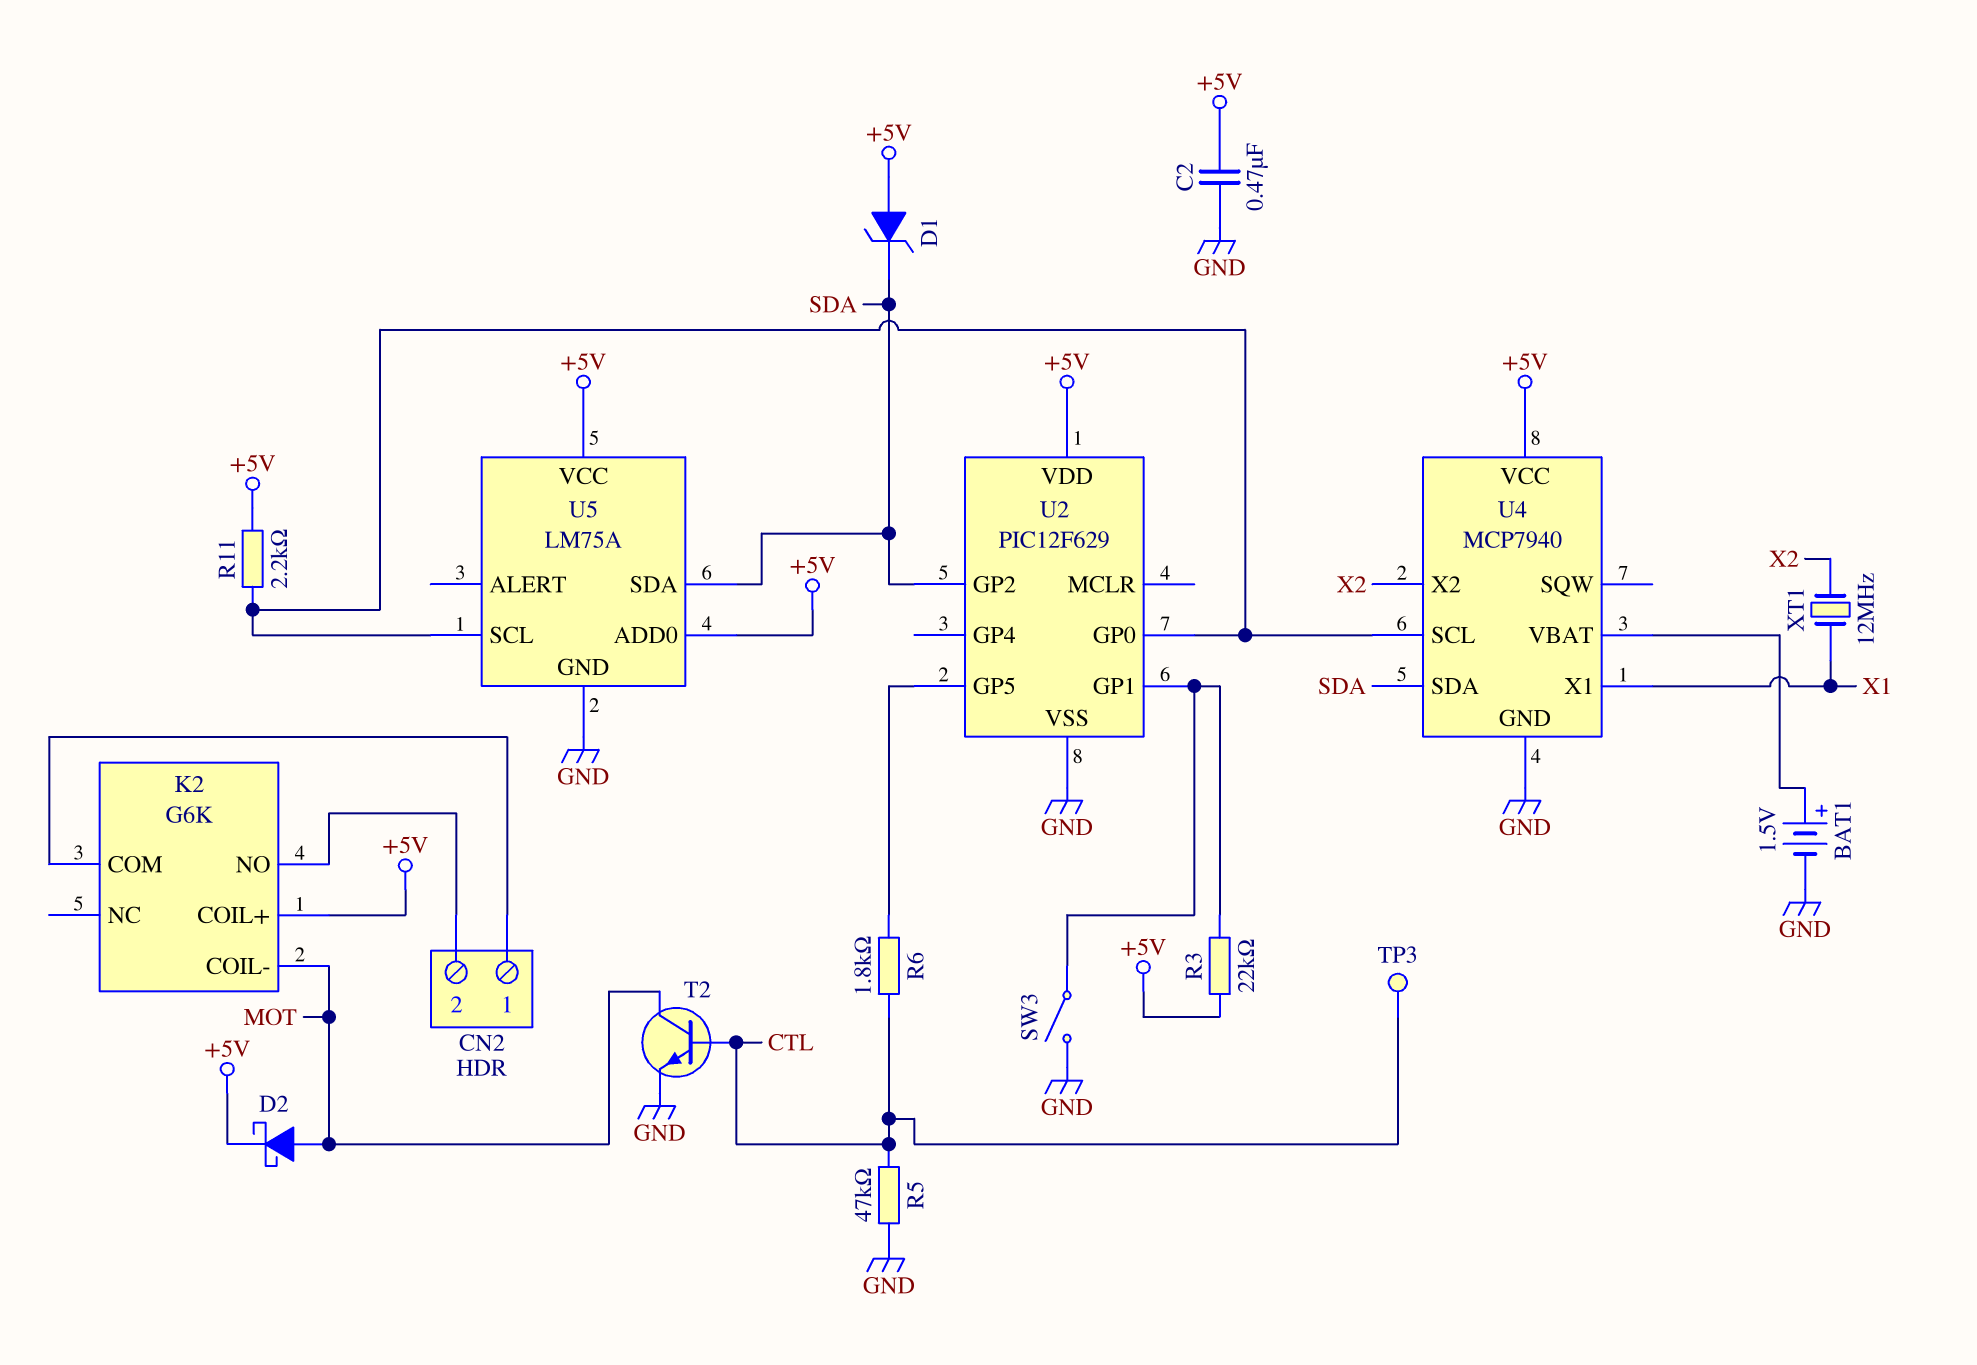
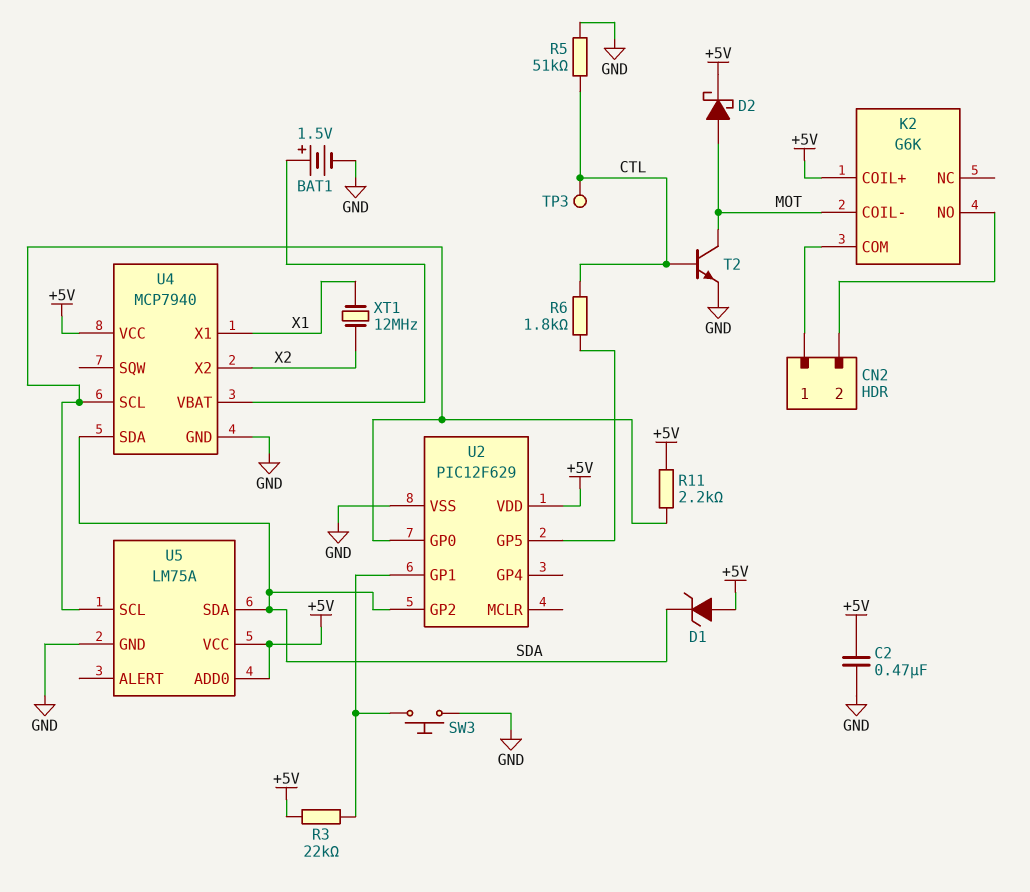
R5: 47k (CTL, GND) -> 51k (CTL, GND)
SW3: switch (GND, U2/GP1) -> button (GND, U2/GP1)

